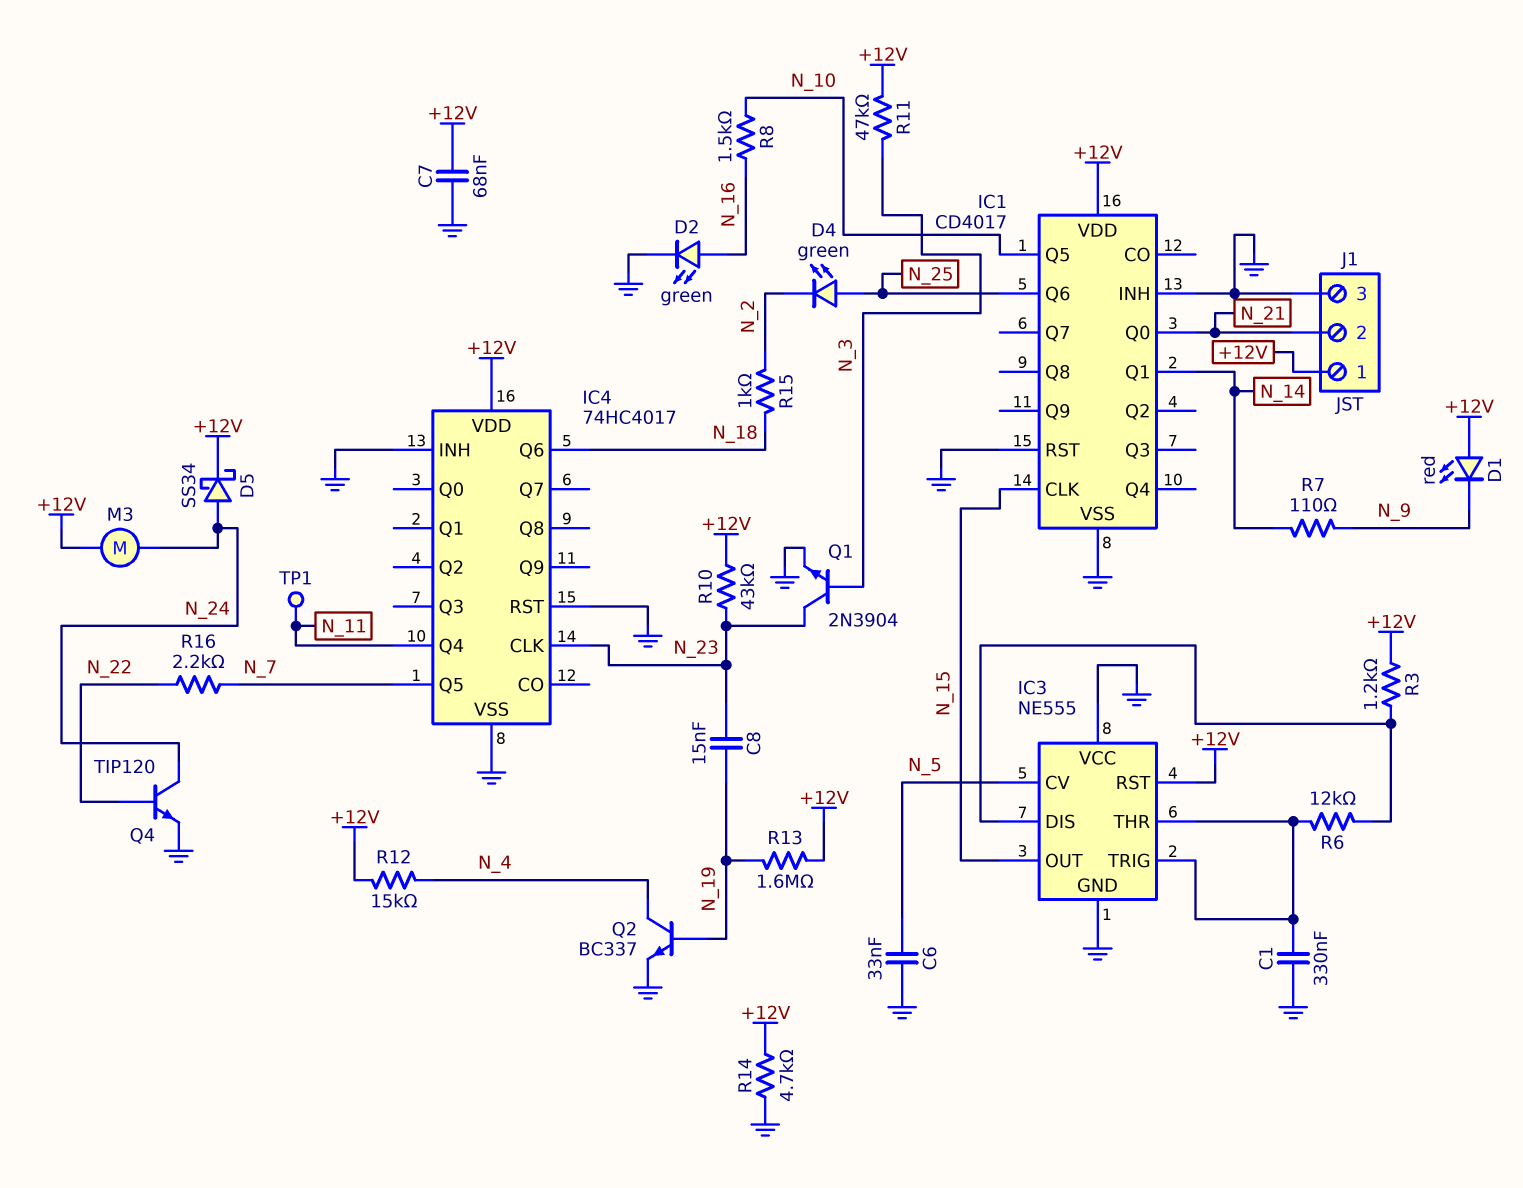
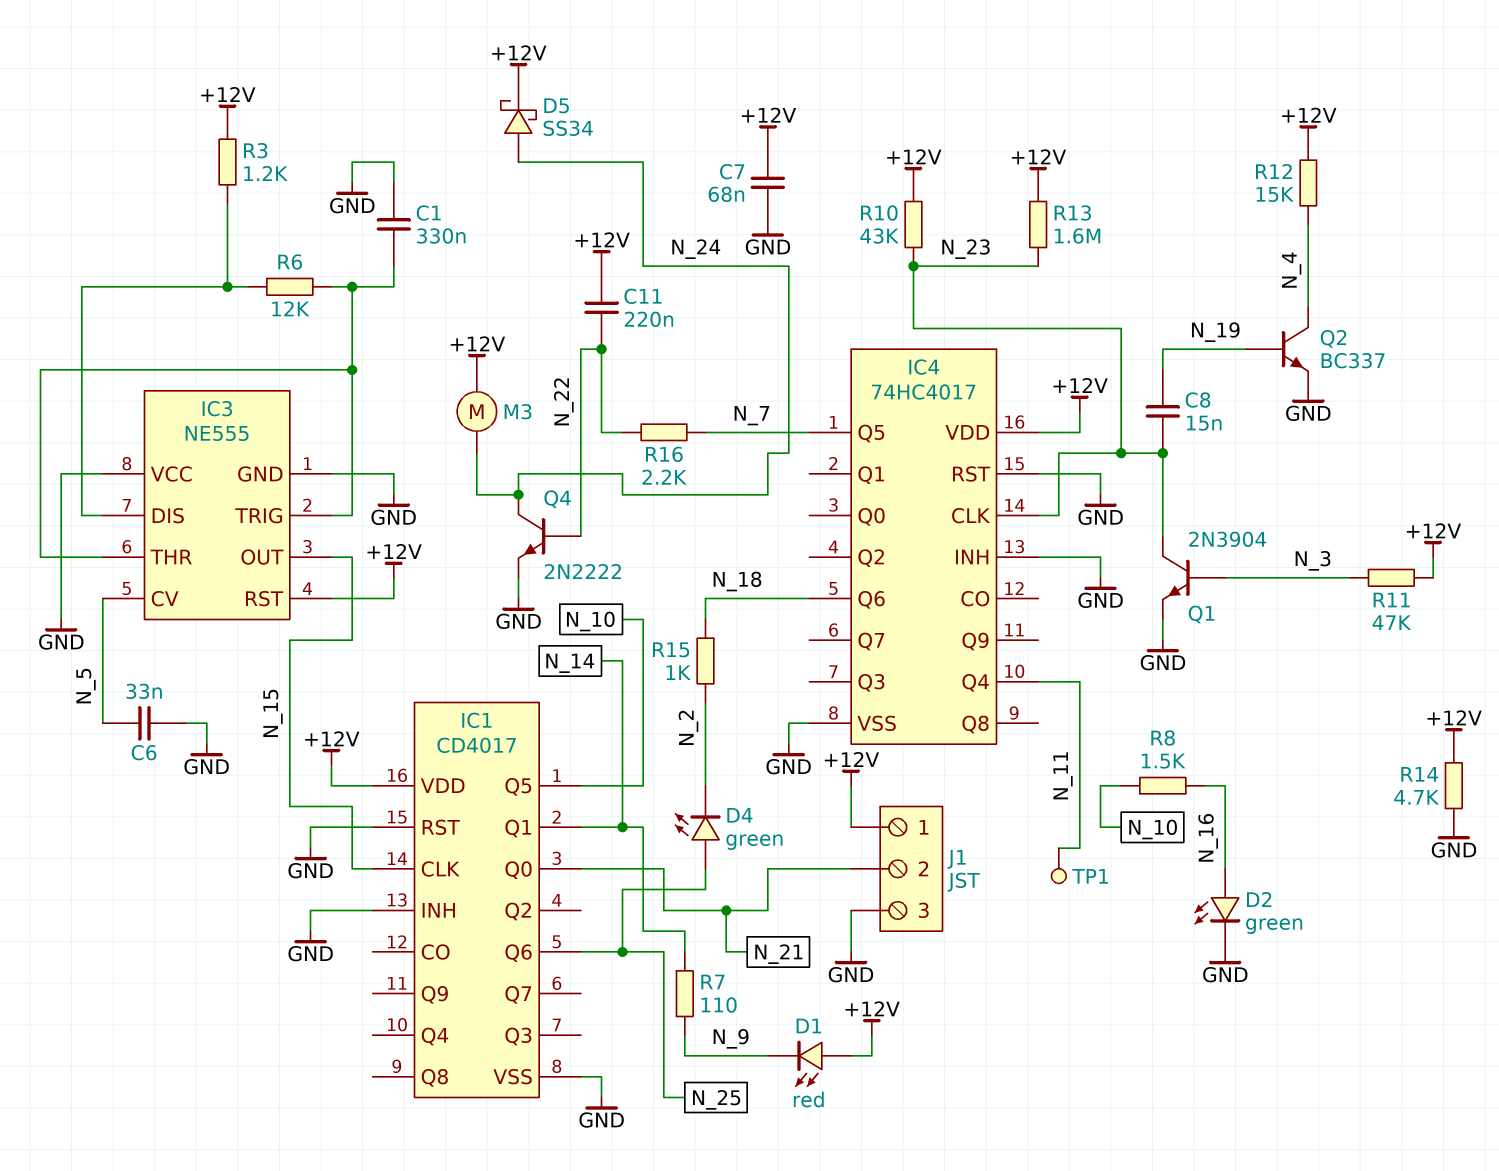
C11: none -> 220nF (+12V, N_22)
Q4: NPN TIP120 (B N_22, C N_24, E GND) -> NPN 2N2222 (B N_22, C N_24, E GND)
R13: 1.6M (+12V, N_19) -> 1.6M (+12V, N_23)

